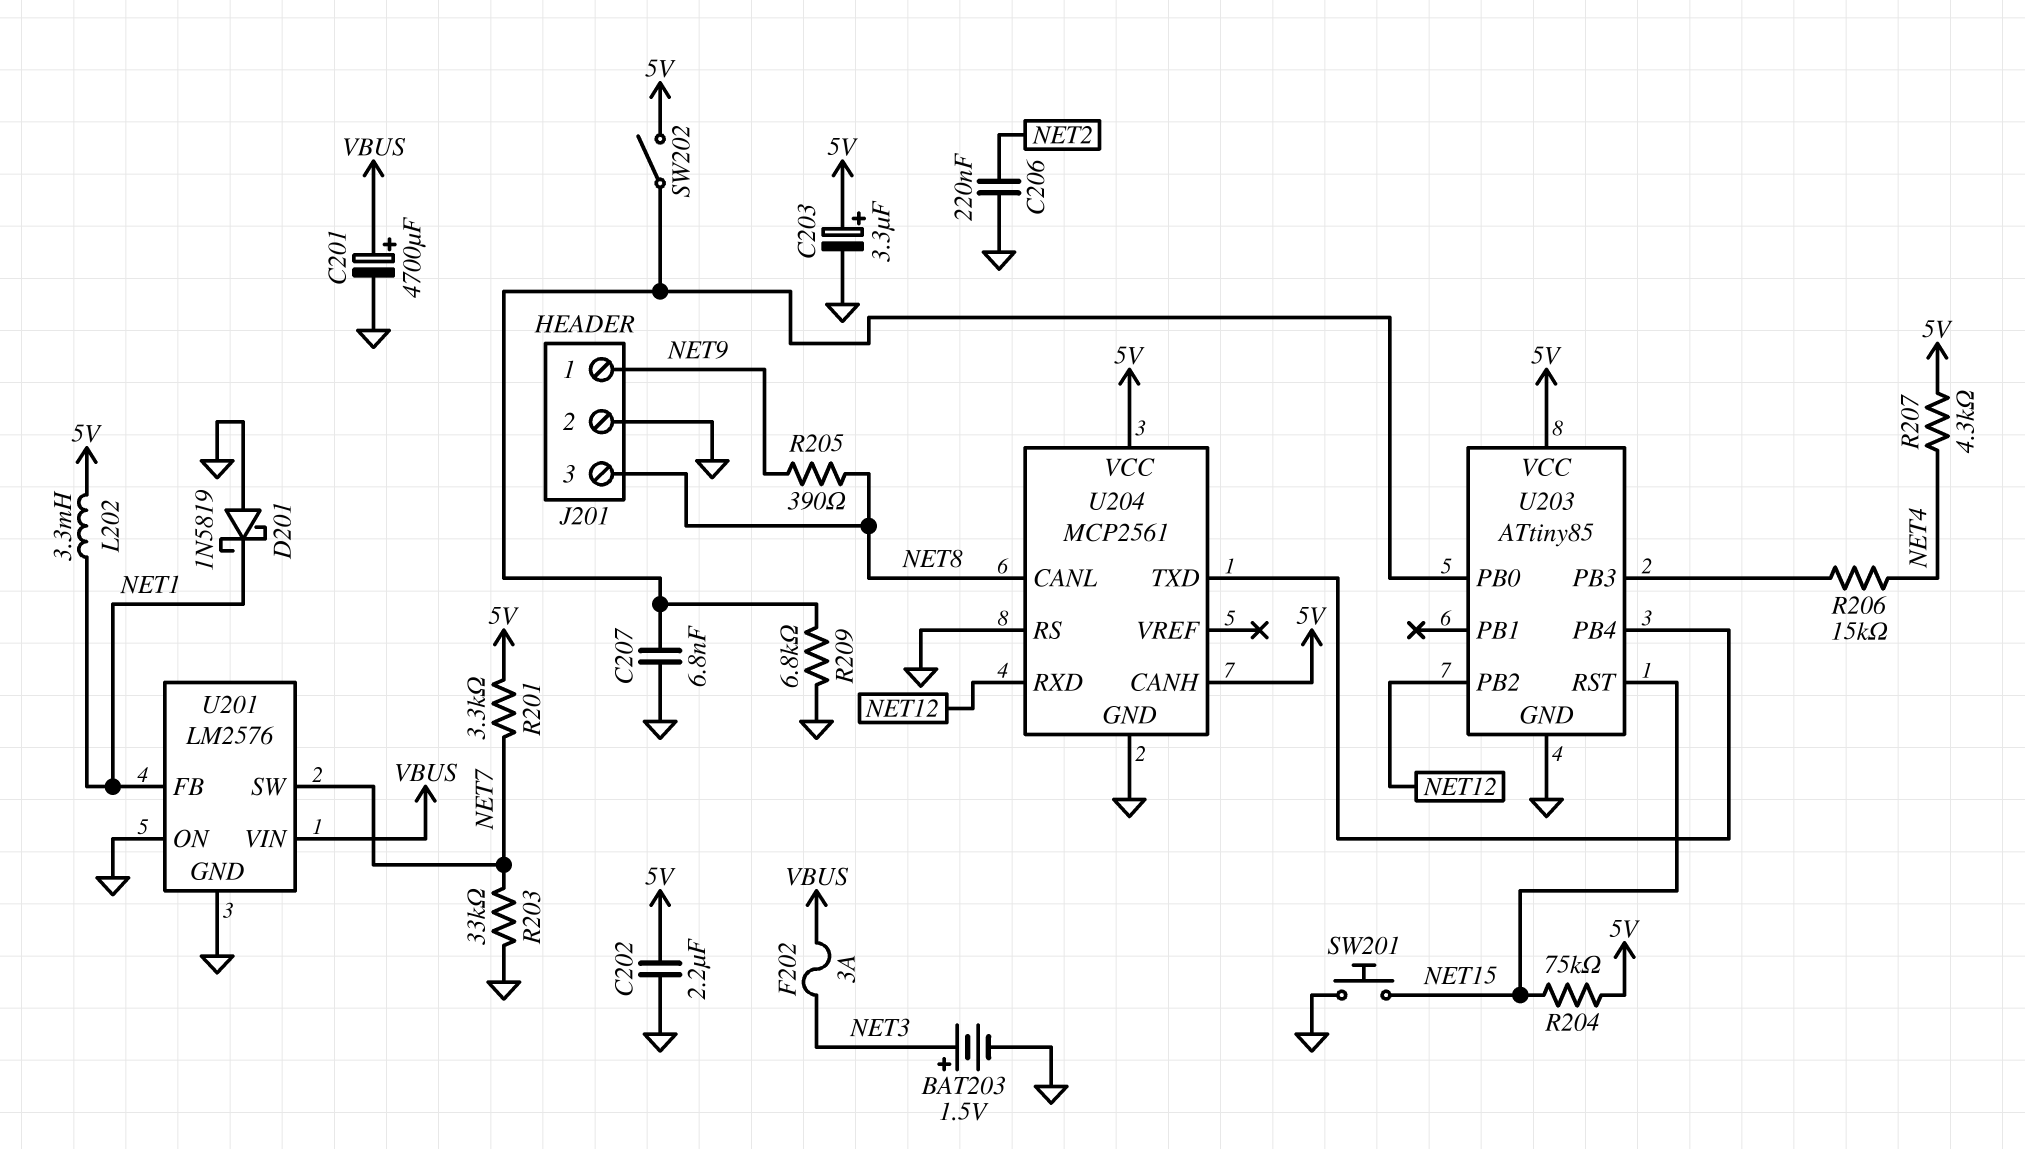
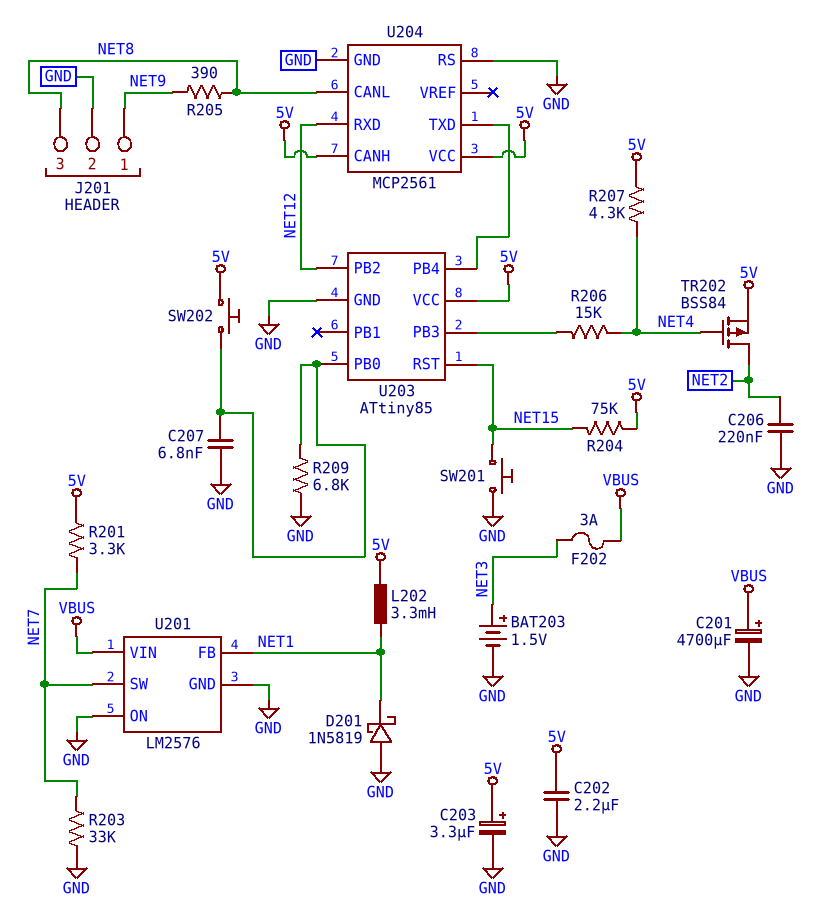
SW202: switch (5V, U203/PB0) -> button (5V, U203/PB0)
TR202: none -> PMOS BSS84 (G NET4, D NET2, S 5V)

